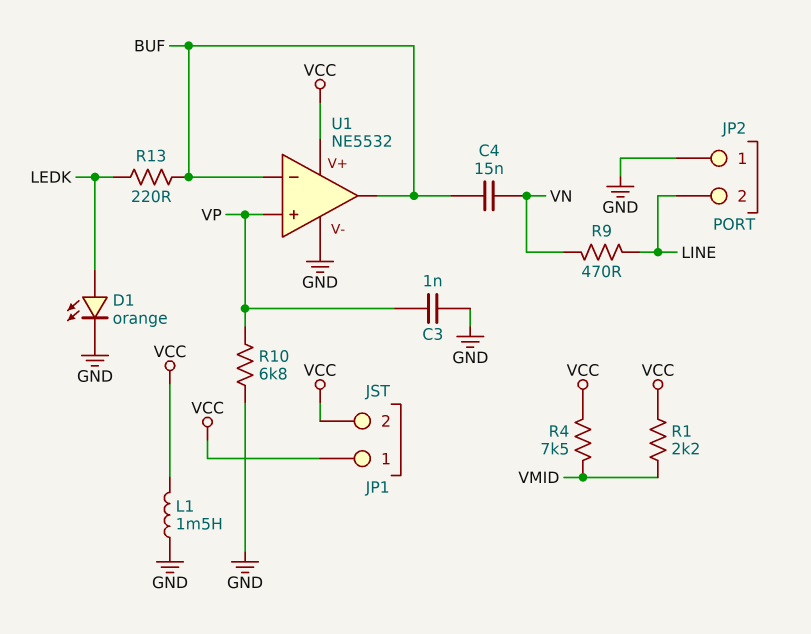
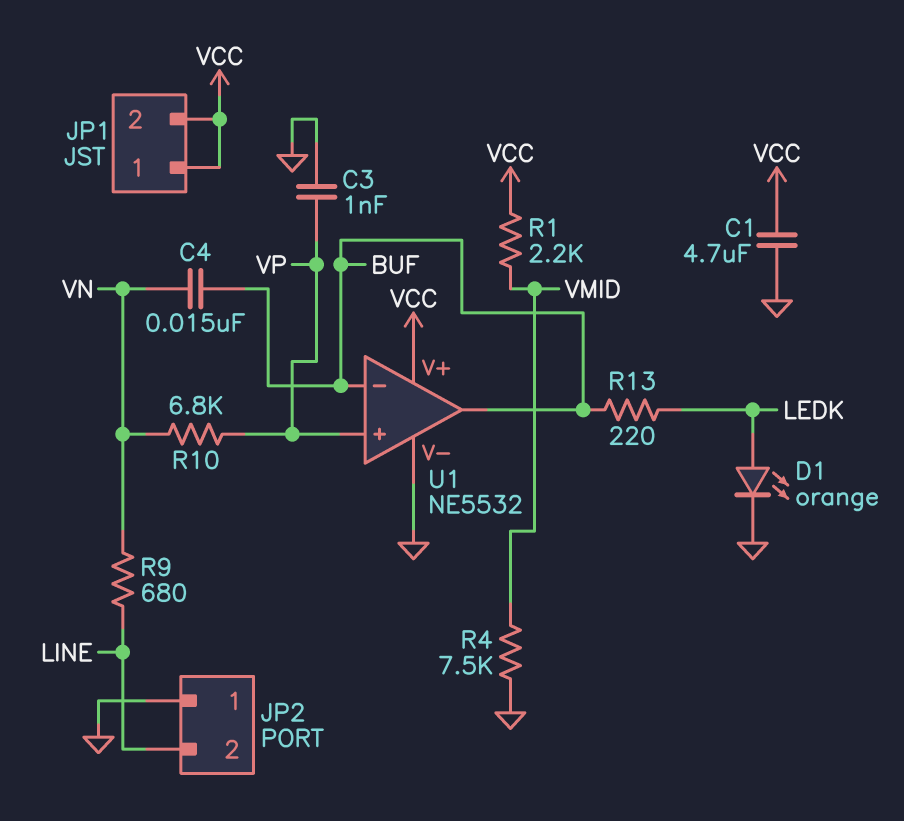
C1: none -> 4.7uF (GND, VCC)
L1: 1.5mH (GND, VCC) -> none
R4: 7.5k (VCC, VMID) -> 7.5k (GND, VMID)
R9: 470 (LINE, VN) -> 680 (LINE, VN)
R10: 6.8k (GND, VP) -> 6.8k (VN, VP)

